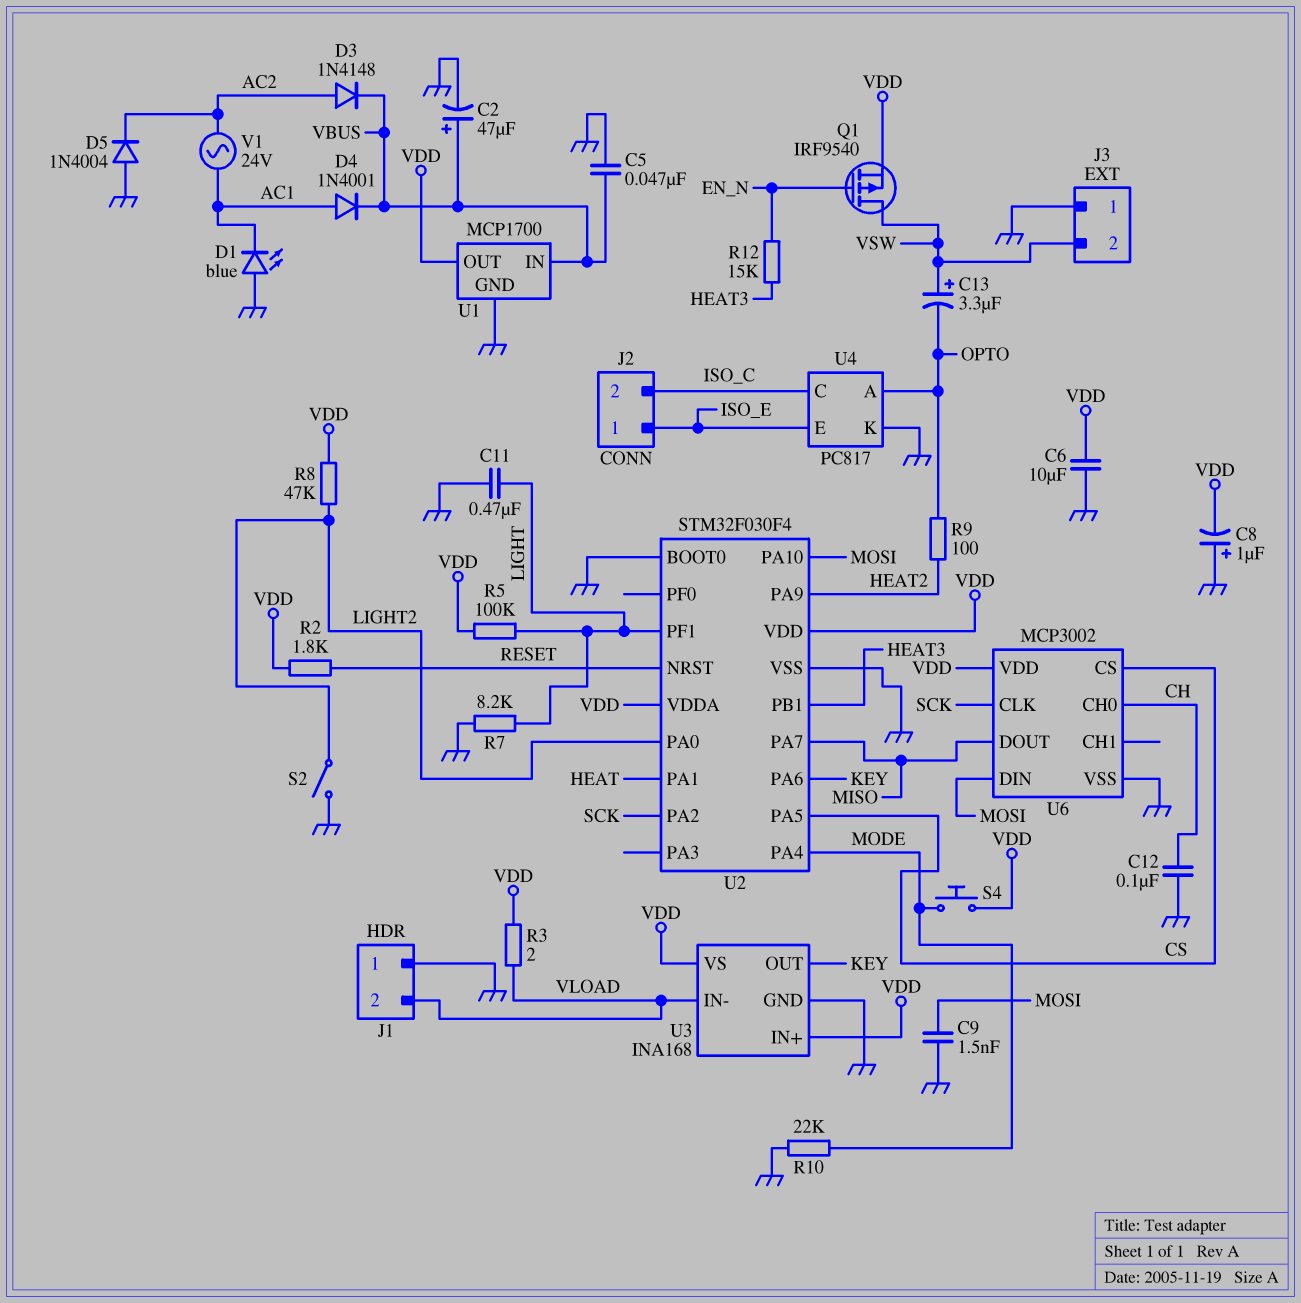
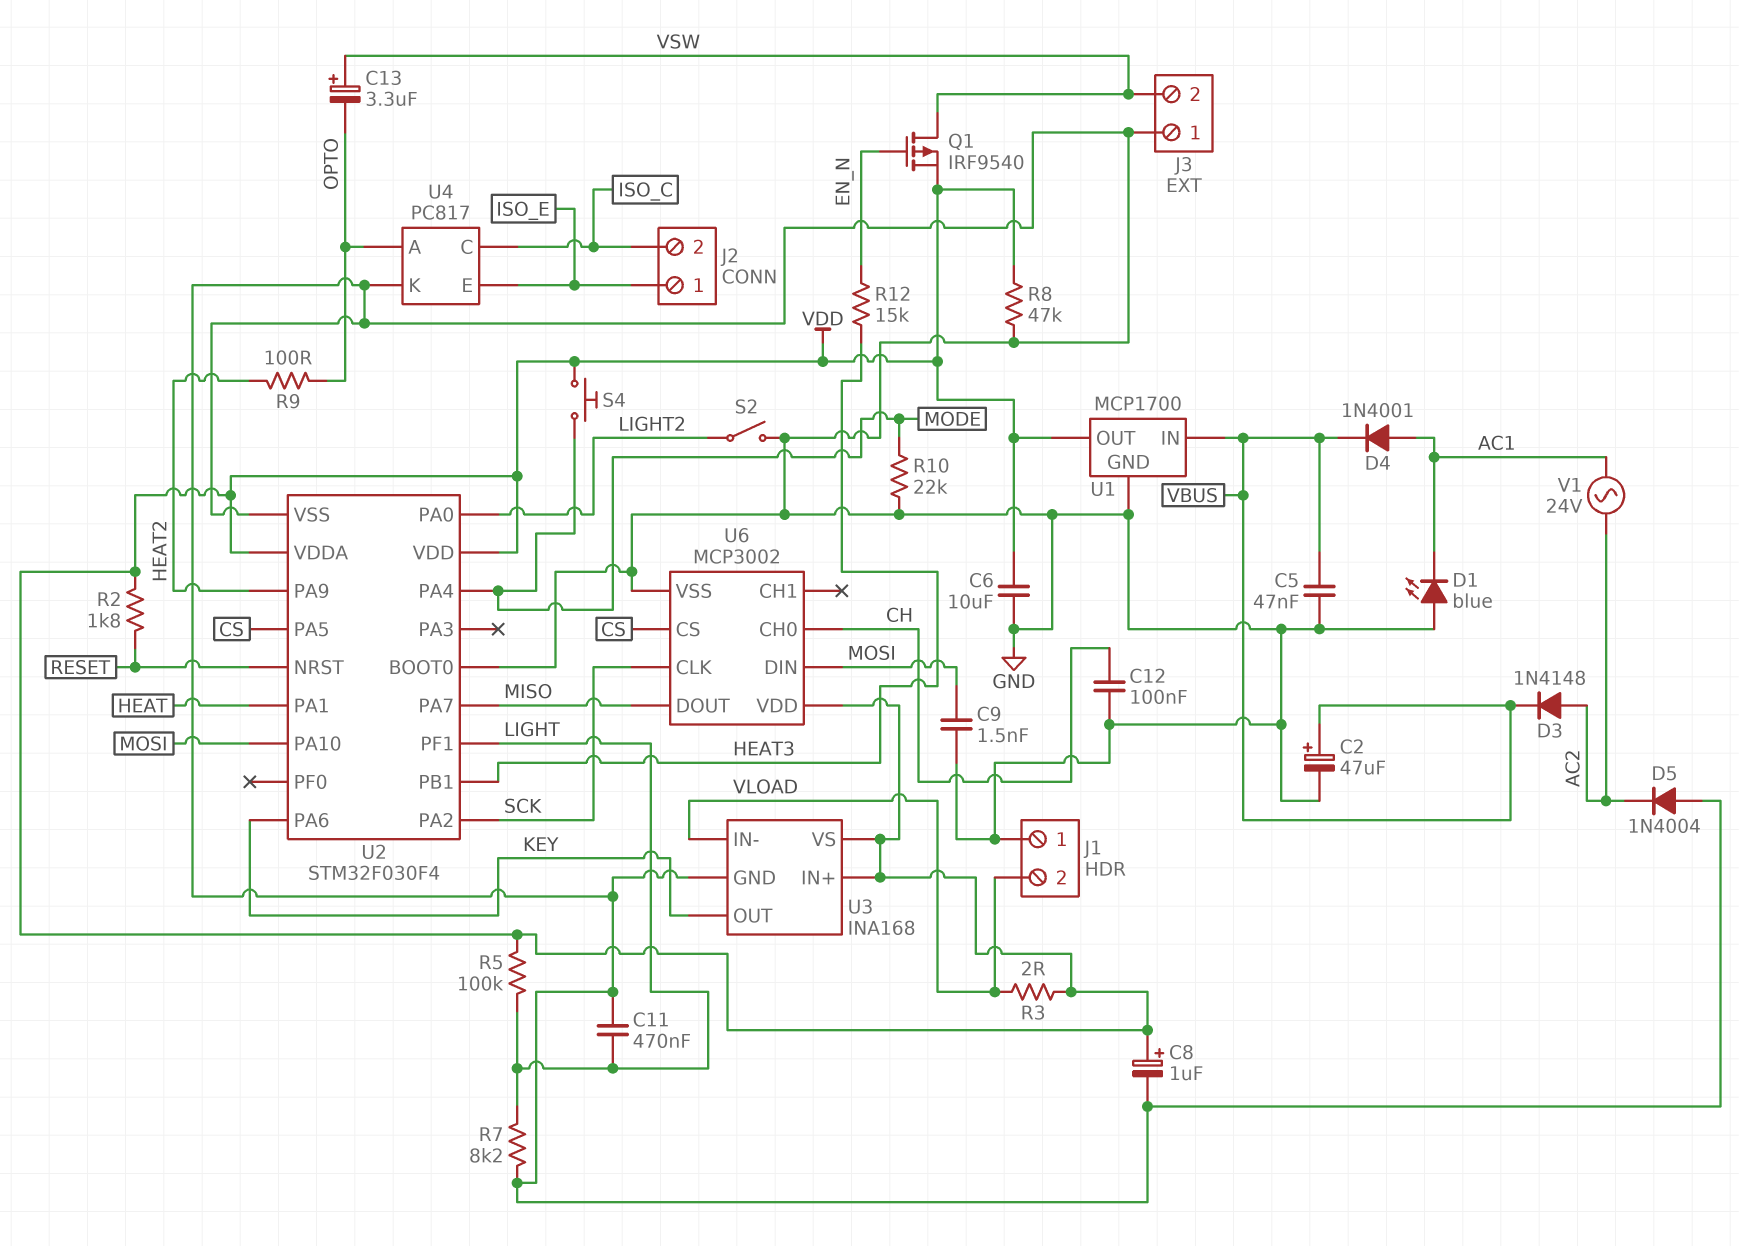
C8: 1uF (plus GND, minus VDD) -> 1uF (plus VDD, minus GND)
R8: 47k (LIGHT2, VDD) -> 47k (GND, VDD)

